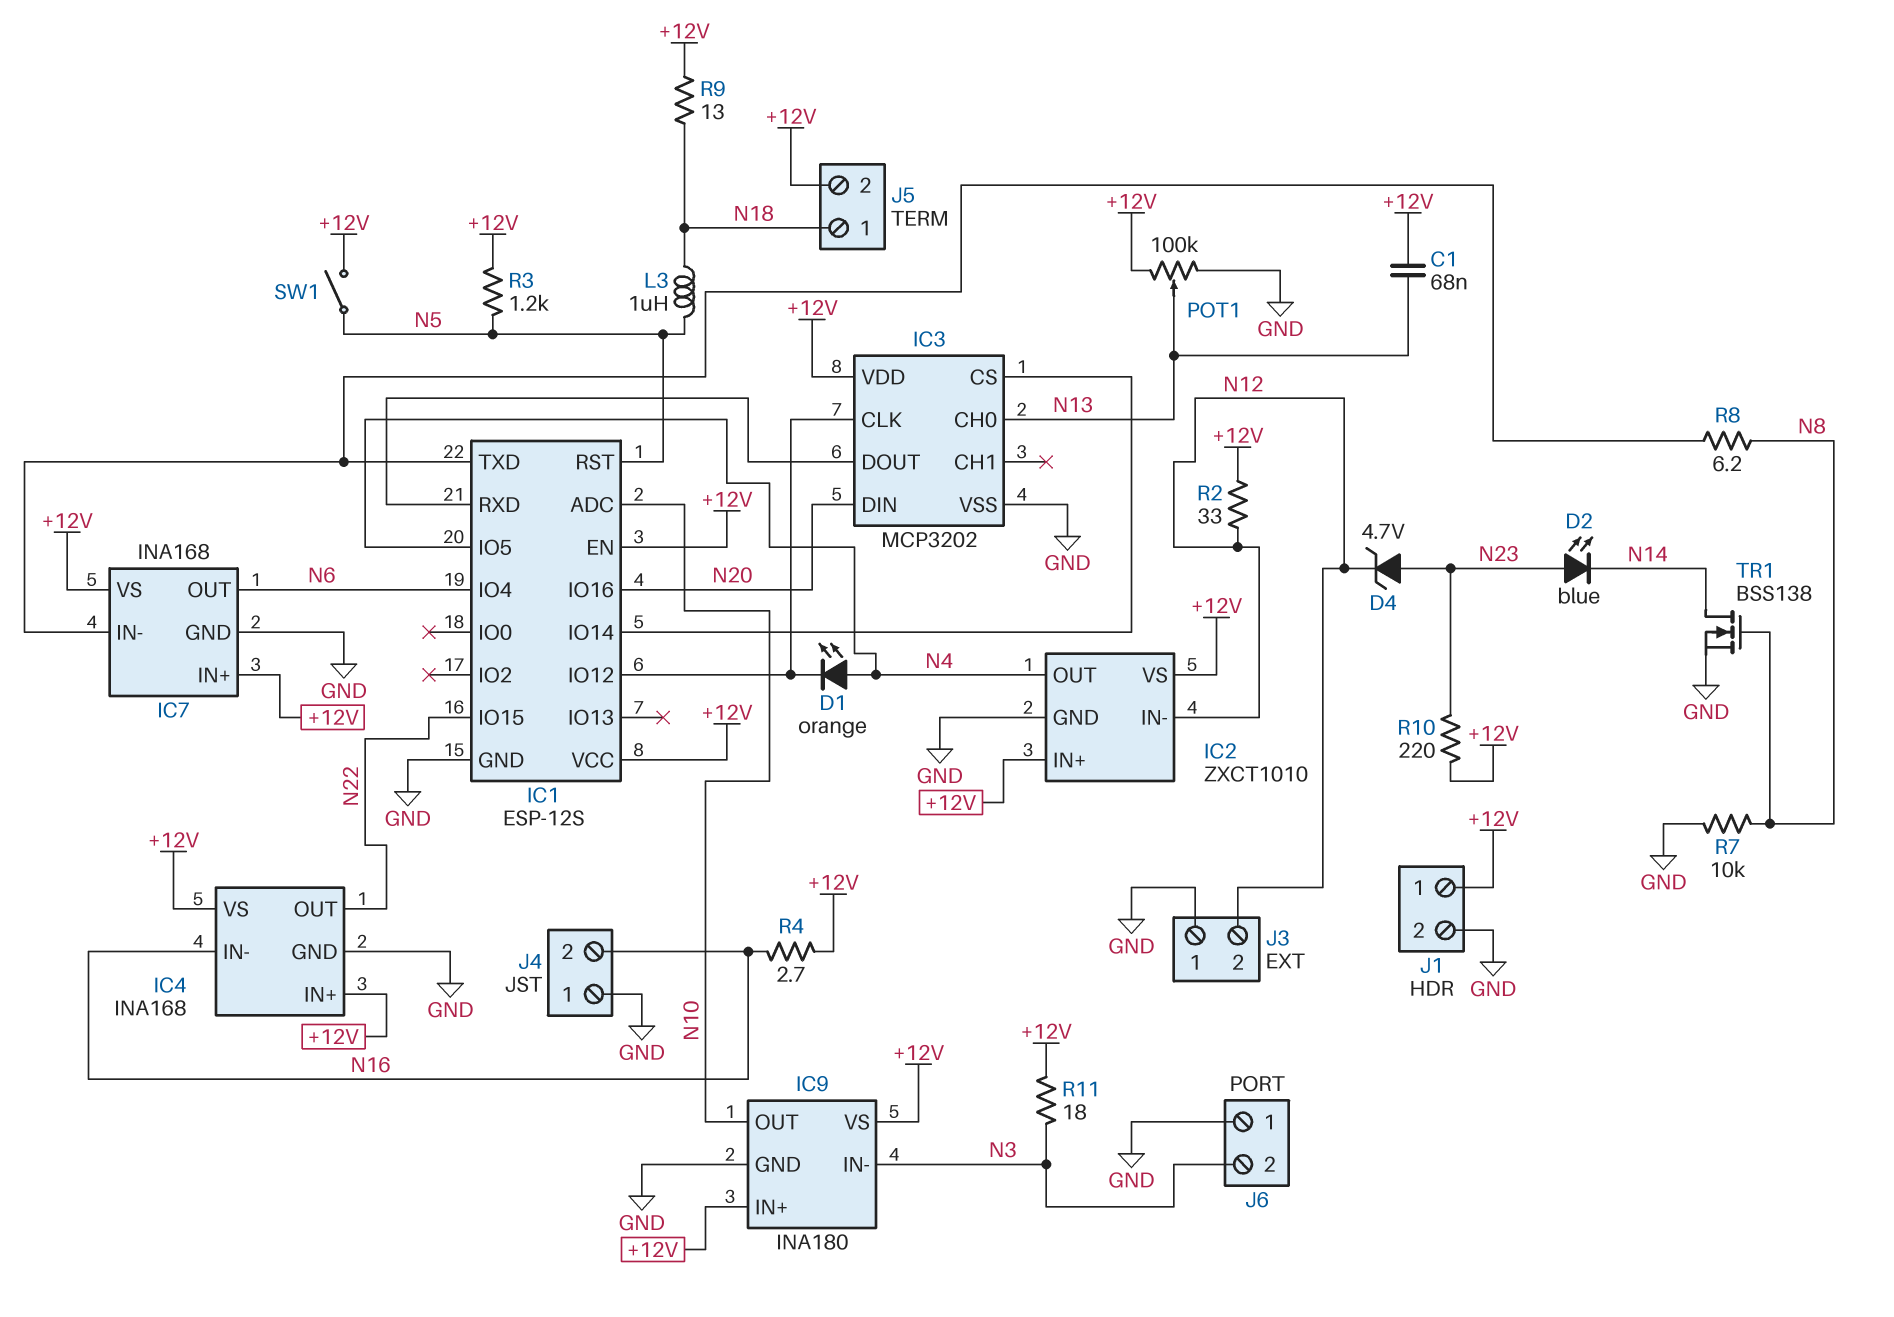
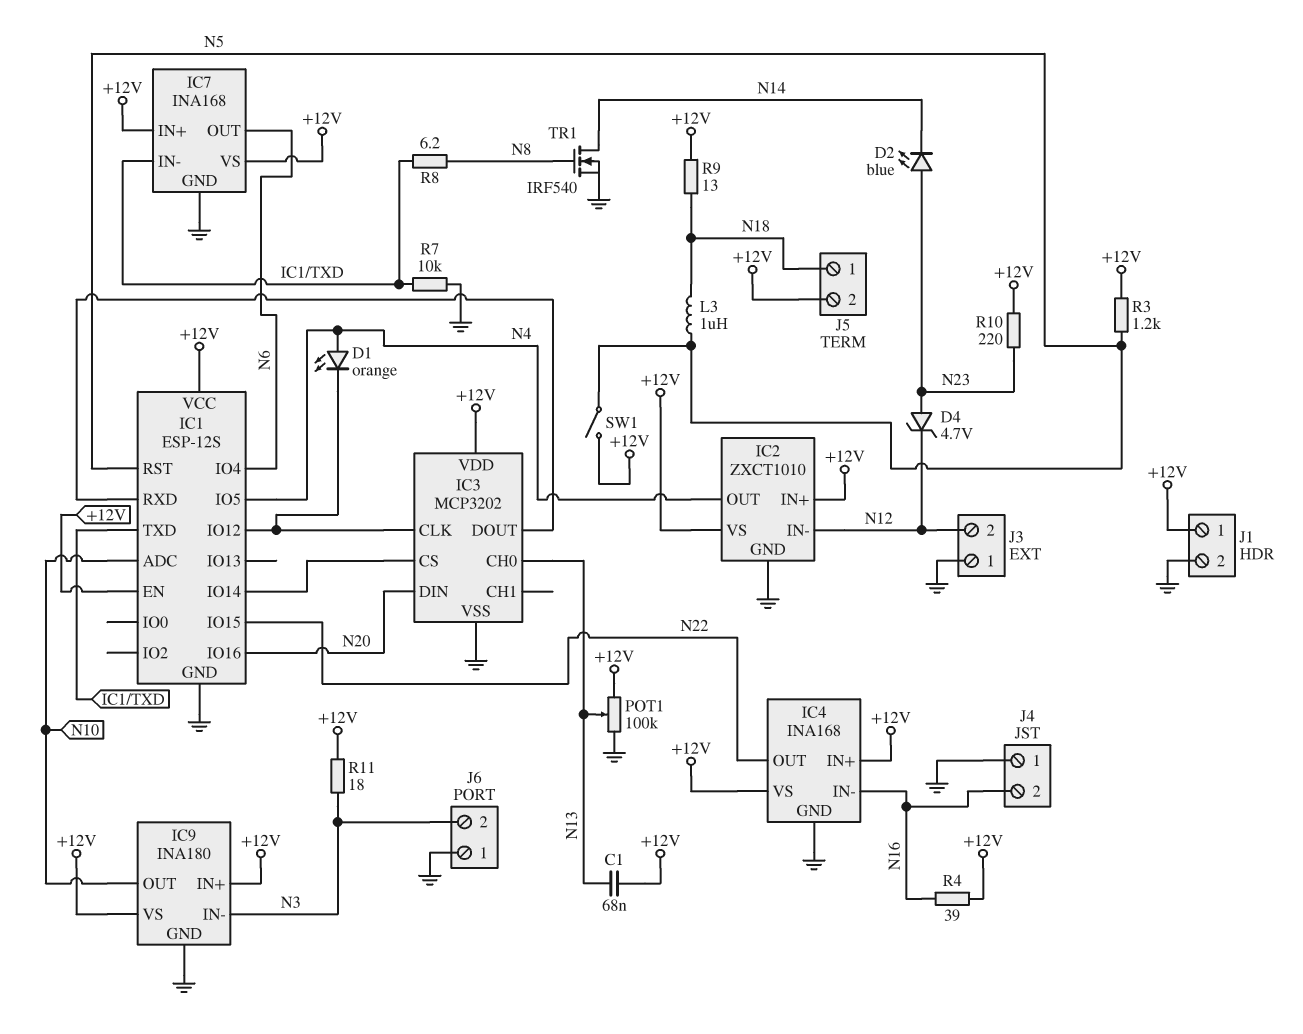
R2: 33 (+12V, N12) -> none
R4: 2.7 (+12V, N16) -> 39 (+12V, N16)
R7: 10k (GND, N8) -> 10k (GND, IC1/TXD)
TR1: NMOS BSS138 (G N8, D N14, S GND) -> NMOS IRF540 (G N8, D N14, S GND)

